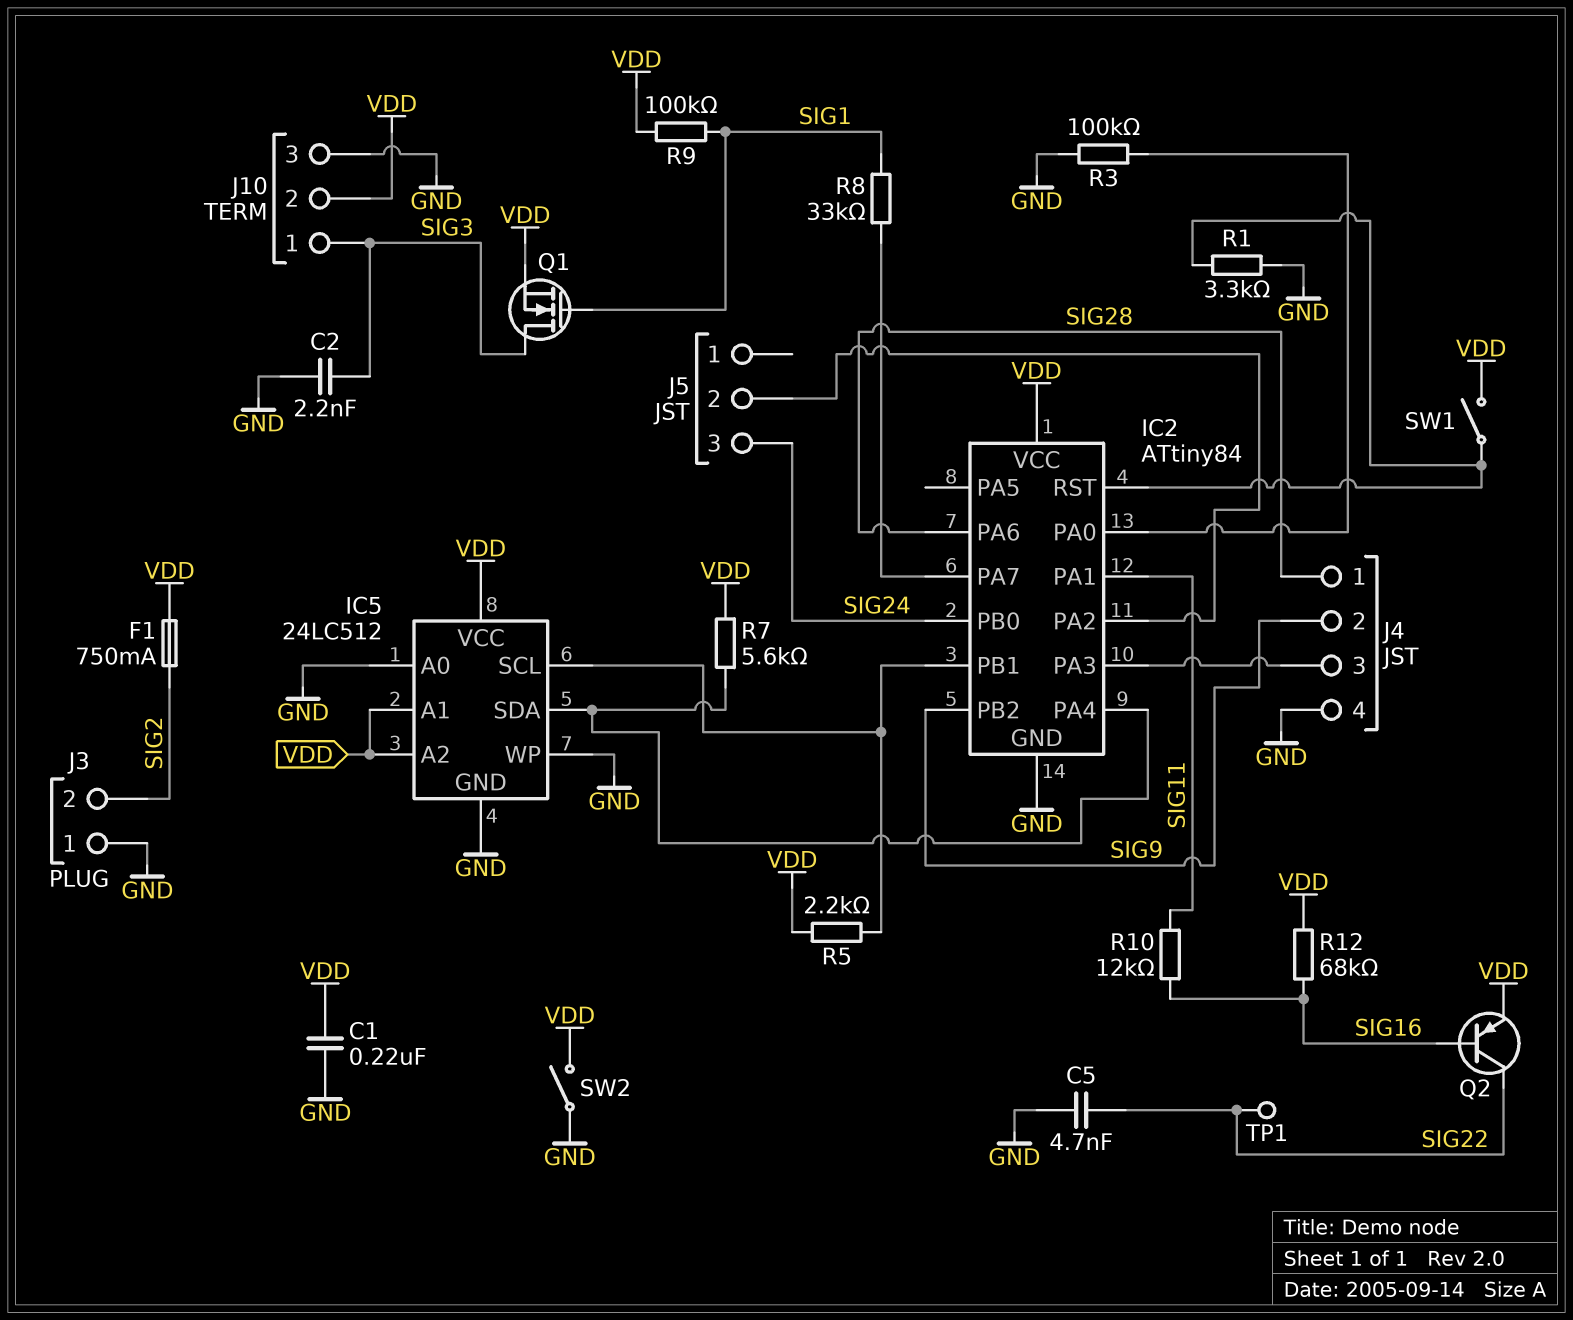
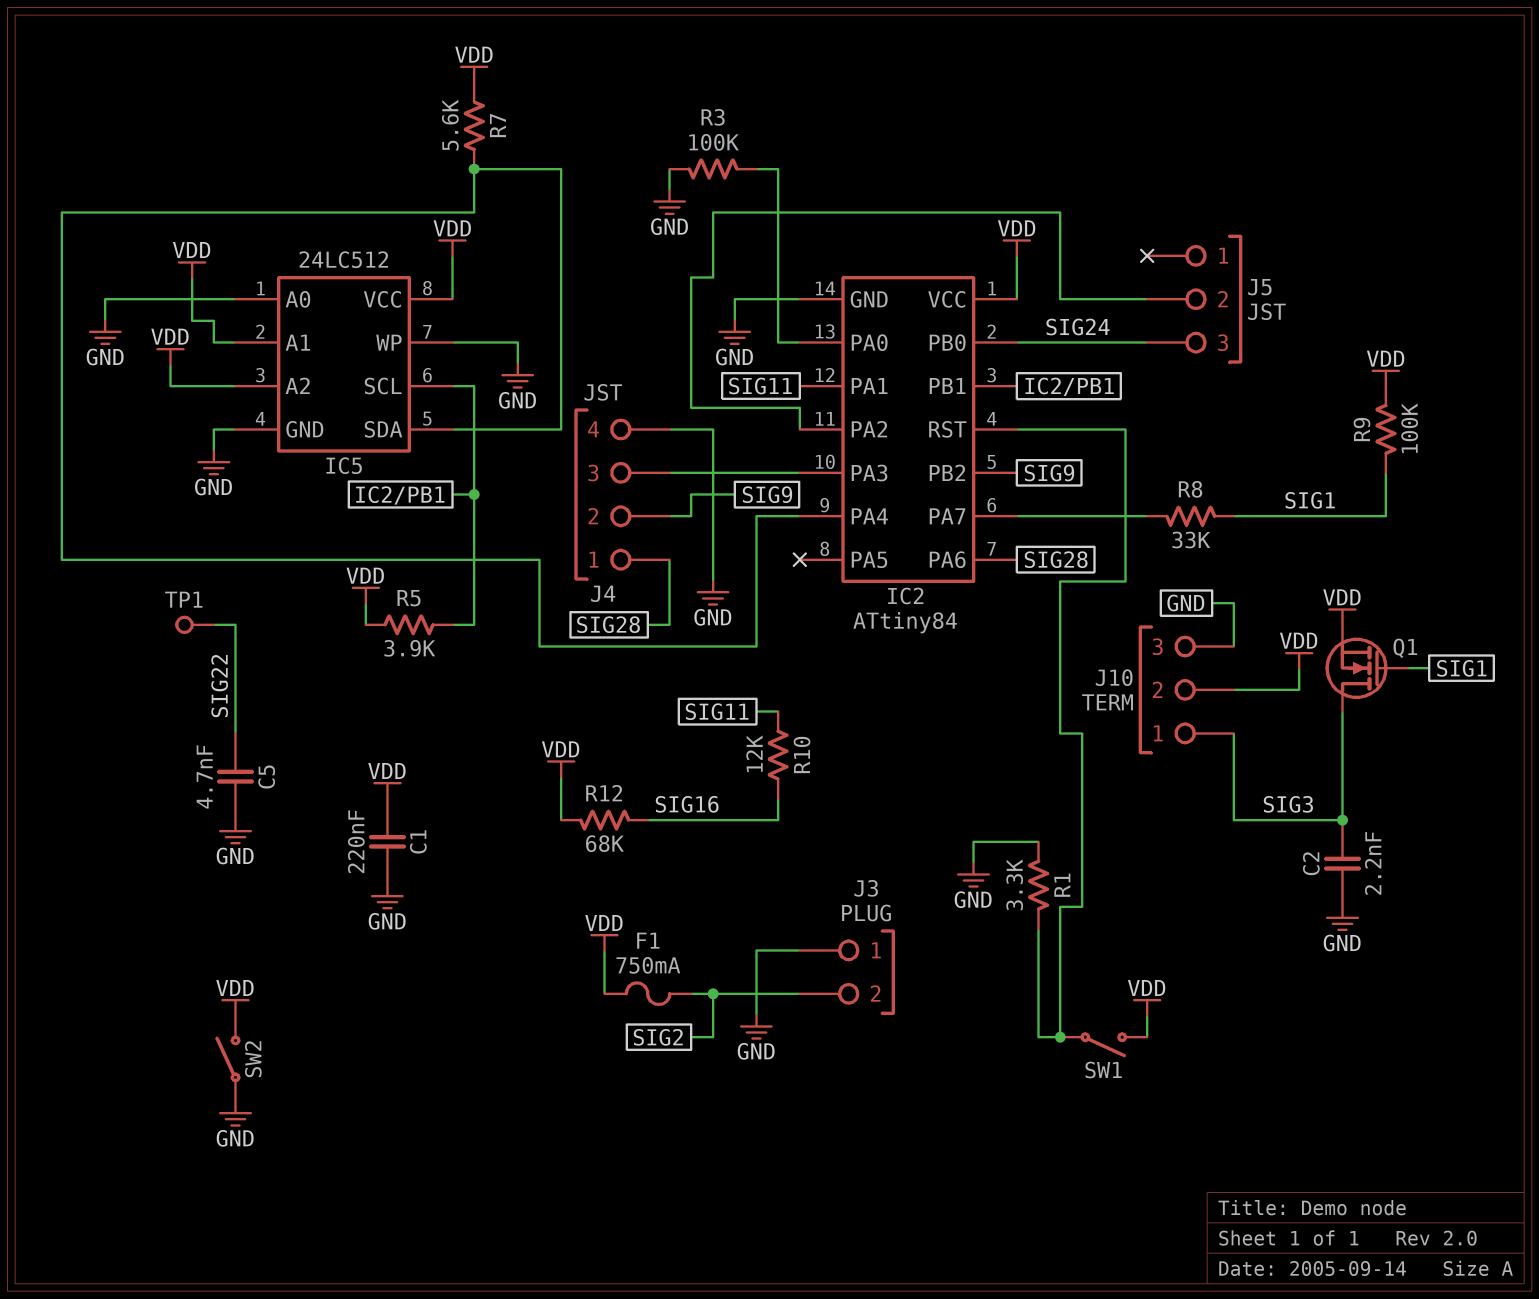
Q2: PNP (B SIG16, C SIG22, E VDD) -> none
R5: 2.2k (IC2/PB1, VDD) -> 3.9k (IC2/PB1, VDD)

